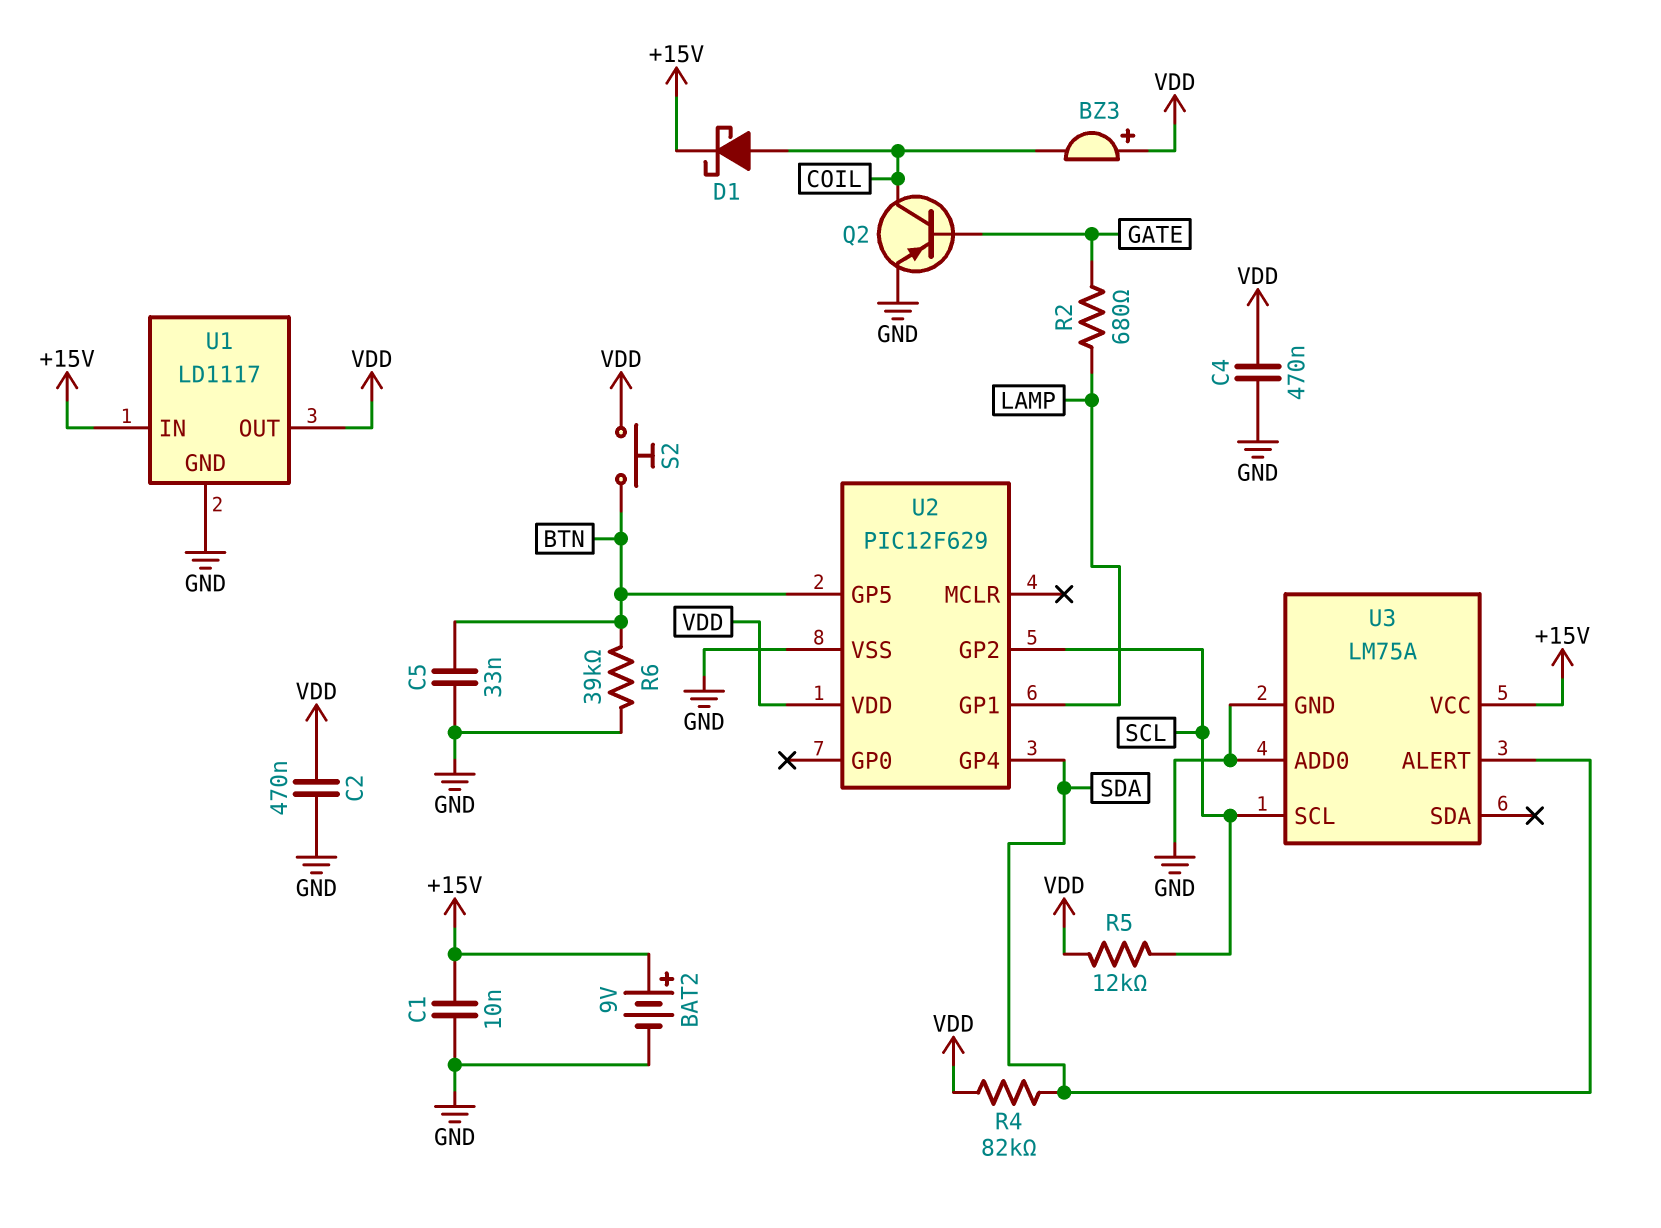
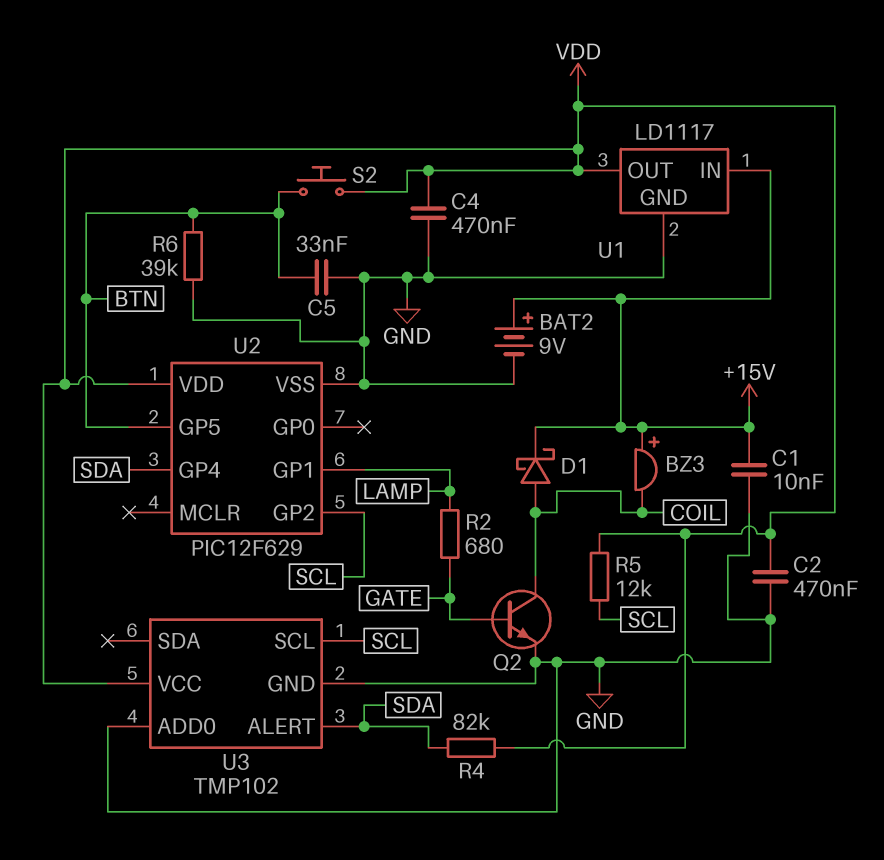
BZ3: buzzer (plus VDD, minus COIL) -> buzzer (plus +15V, minus COIL)
Q2: PNP (B GATE, C COIL, E GND) -> NPN (B GATE, C COIL, E GND)
U3: LM75A -> TMP102
U3 pin VCC: +15V -> VDD

